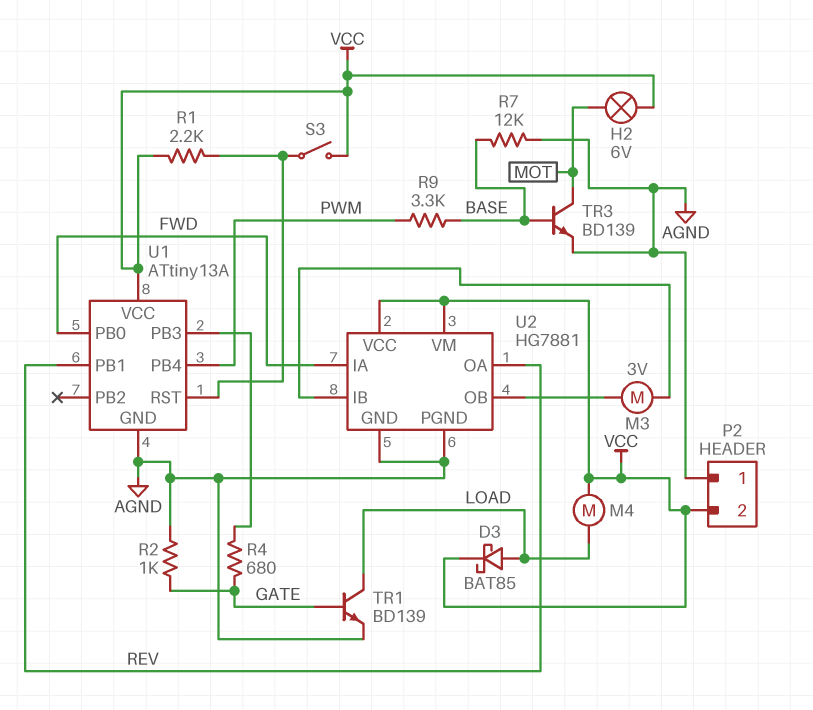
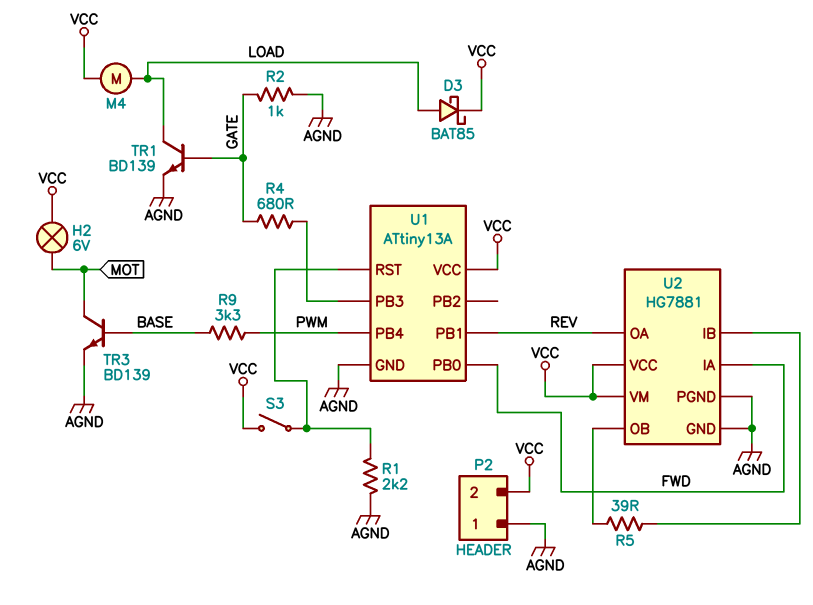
M3: motor 3V (U2/IB, U2/OB) -> none
R1: 2.2k (U1/RST, VCC) -> 2.2k (AGND, U1/RST)
R5: none -> 39 (U2/IB, U2/OB)
R7: 12k (AGND, BASE) -> none

